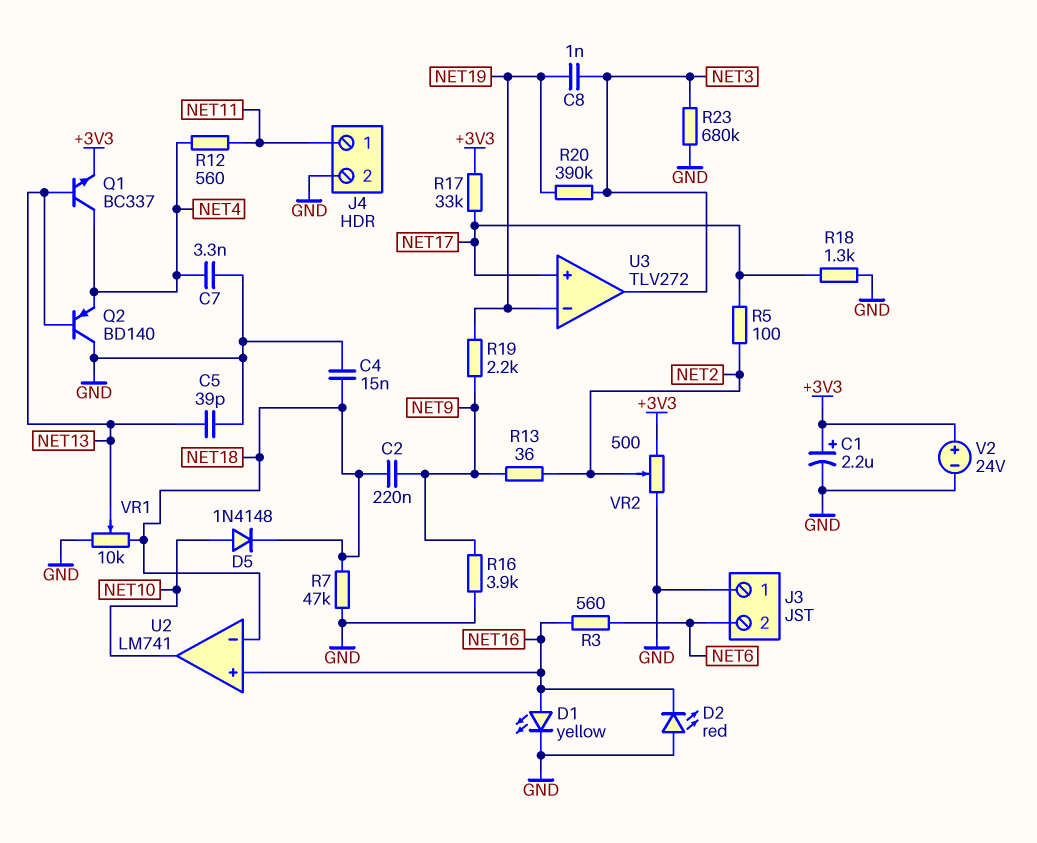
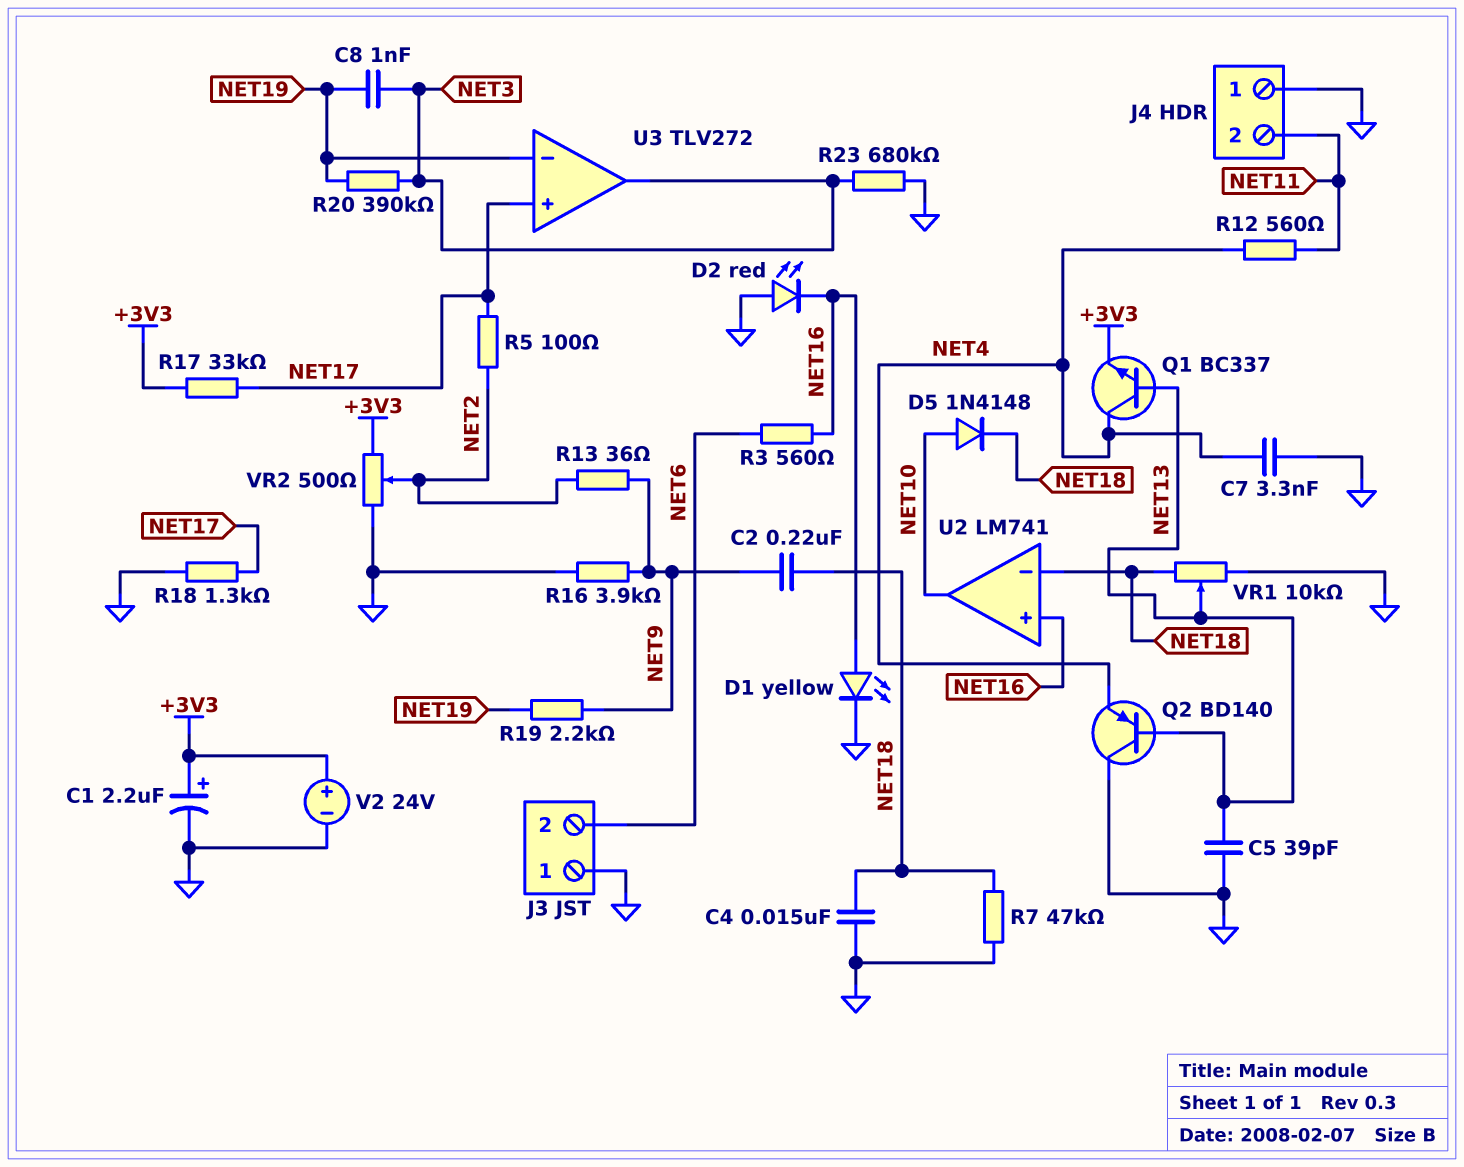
J4 pin 1: NET11 -> GND
J4 pin 2: GND -> NET11

